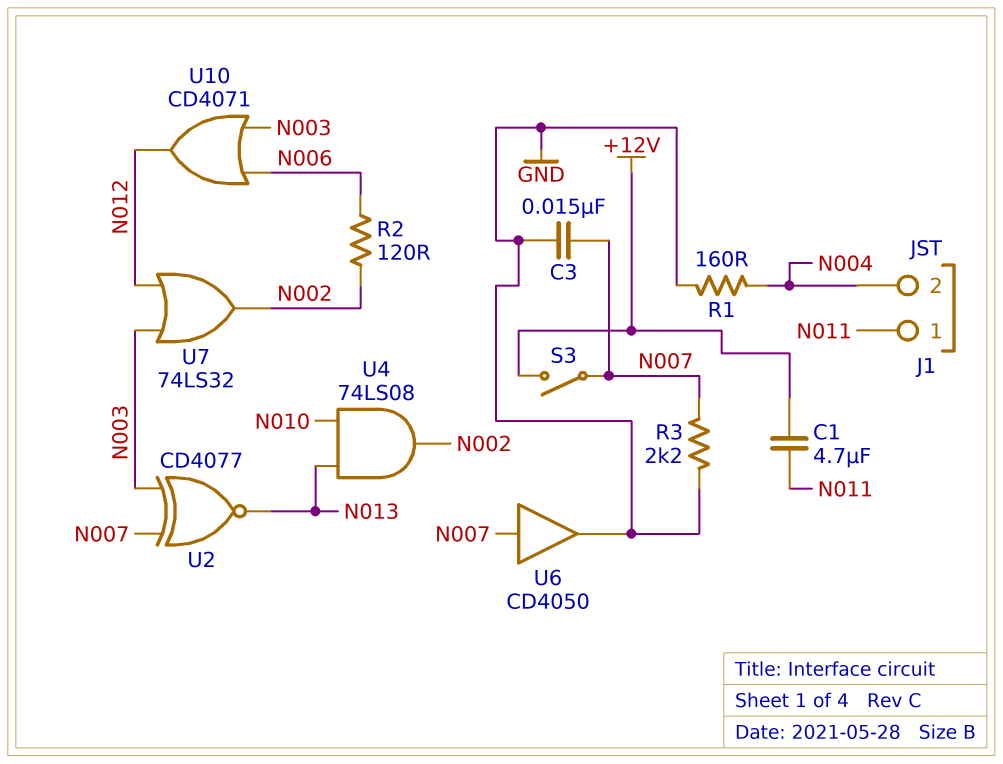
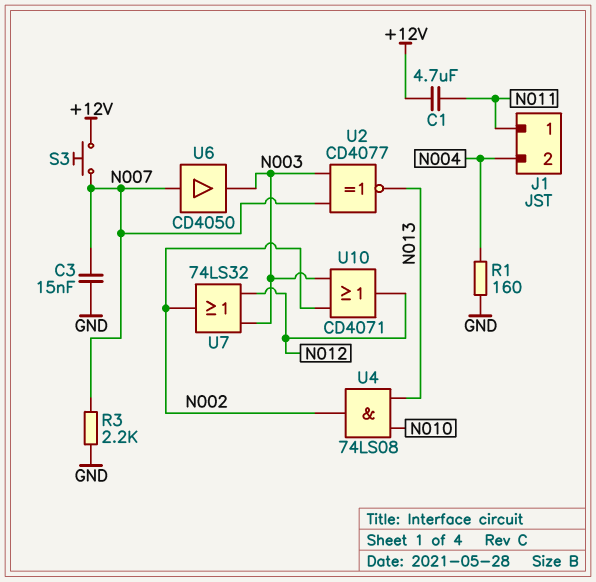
R2: 120 (N002, N006) -> none
S3: switch (+12V, N007) -> button (+12V, N007)
U6: buffer CD4050 (in N007, out GND) -> buffer CD4050 (in N007, out N003)
U10: OR CD4071 (in N003, in N006, out N012) -> OR CD4071 (in N002, in N003, out N012)

